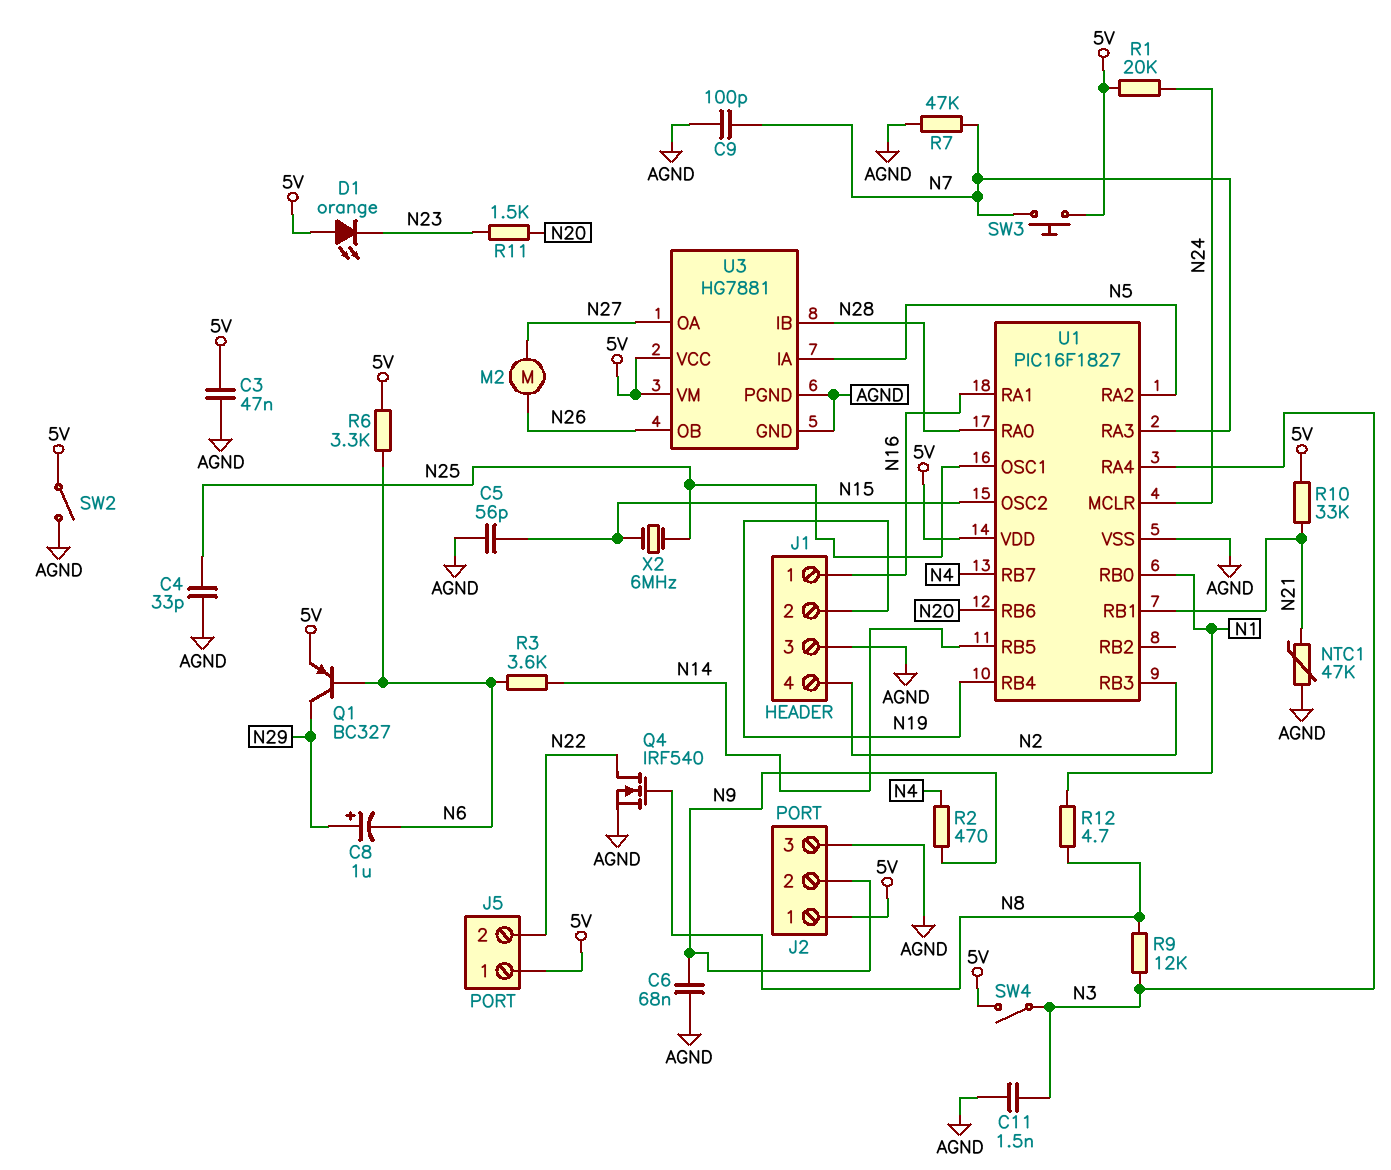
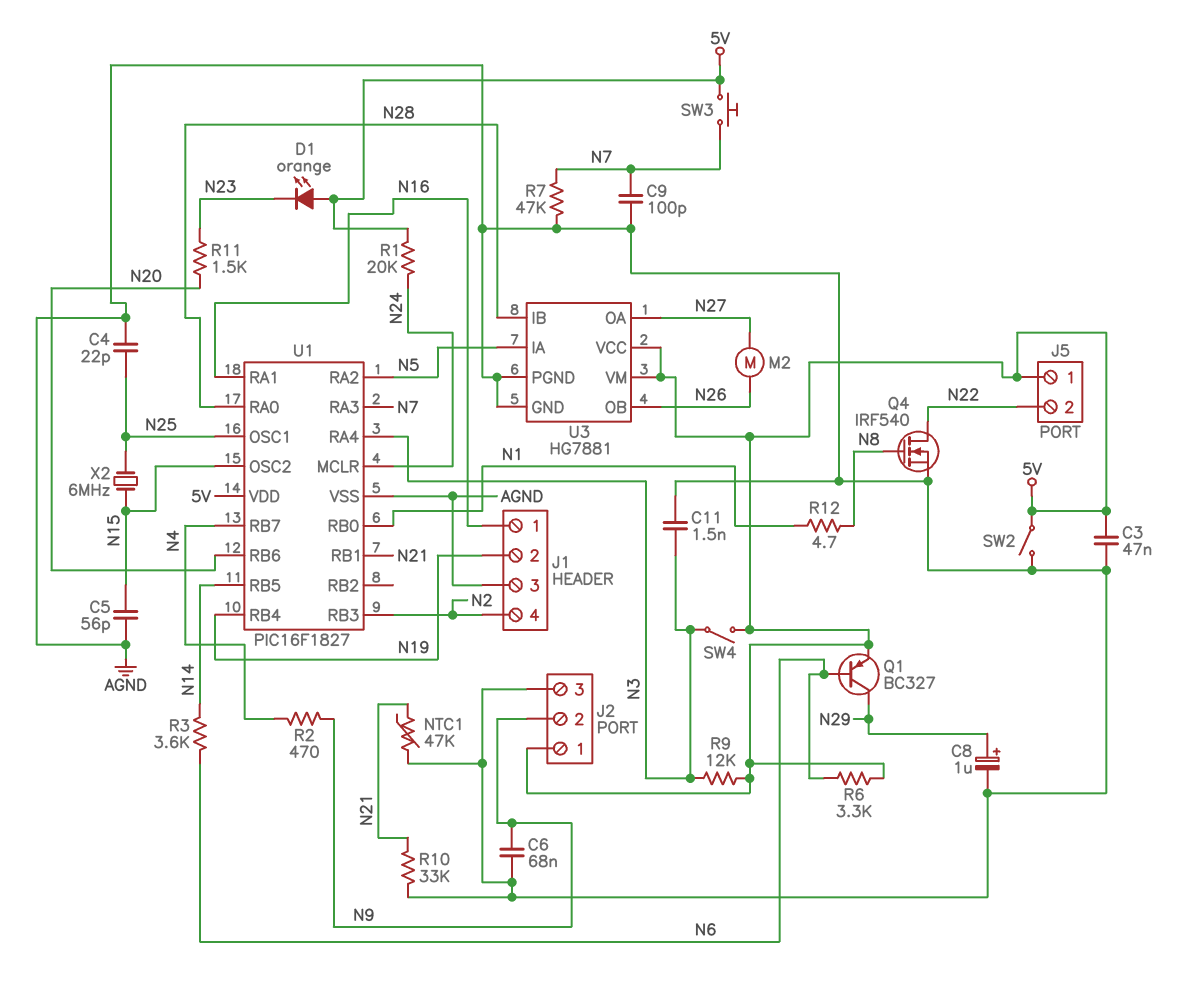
C4: 33pF (AGND, N25) -> 22pF (AGND, N25)
C8: 1uF (plus N29, minus N6) -> 1uF (plus N29, minus AGND)
R9: 12k (N3, N8) -> 12k (5V, N3)
R10: 33k (5V, N21) -> 33k (AGND, N21)

